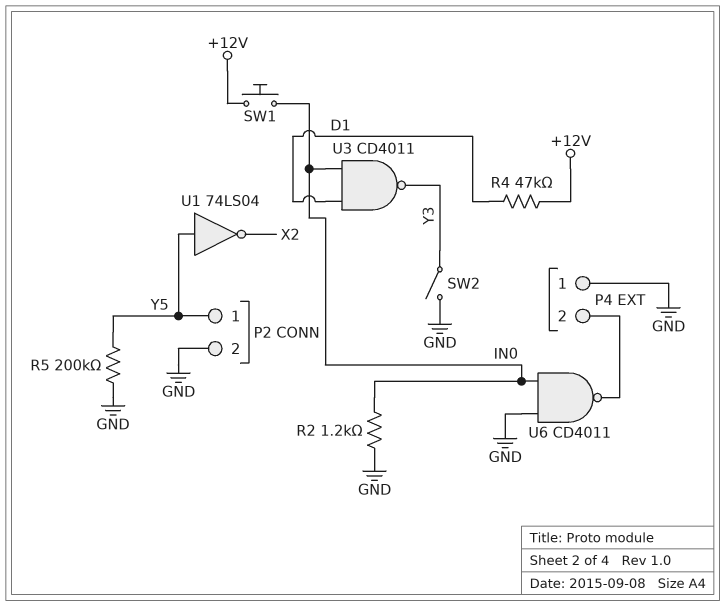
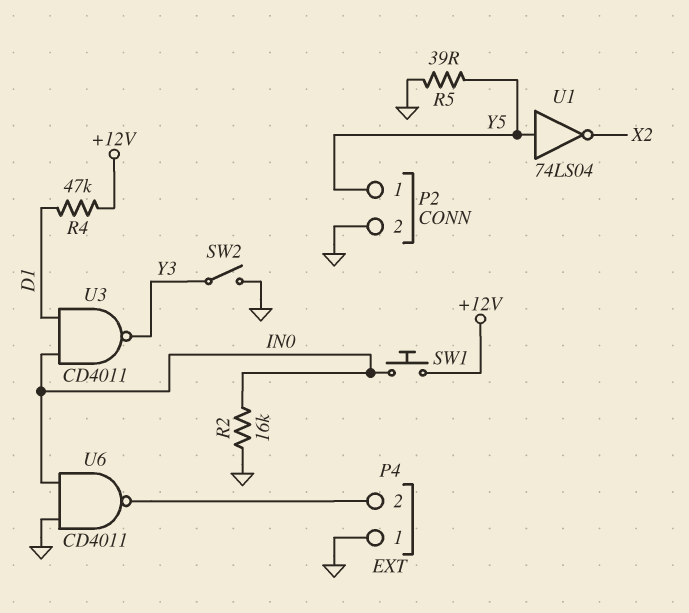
R2: 1.2k (GND, IN0) -> 16k (GND, IN0)
R5: 200k (GND, Y5) -> 39 (GND, Y5)

